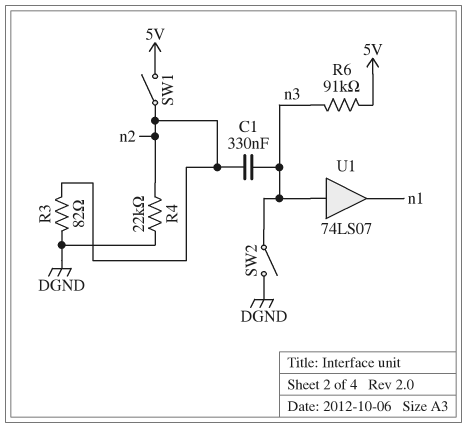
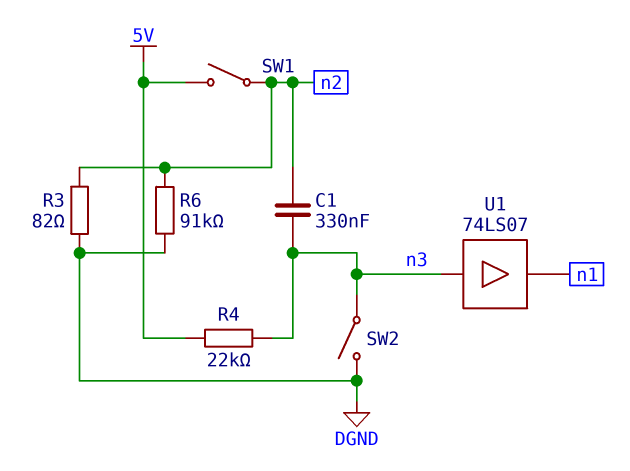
R4: 22k (DGND, n2) -> 22k (5V, n3)
R6: 91k (5V, n3) -> 91k (DGND, n2)

